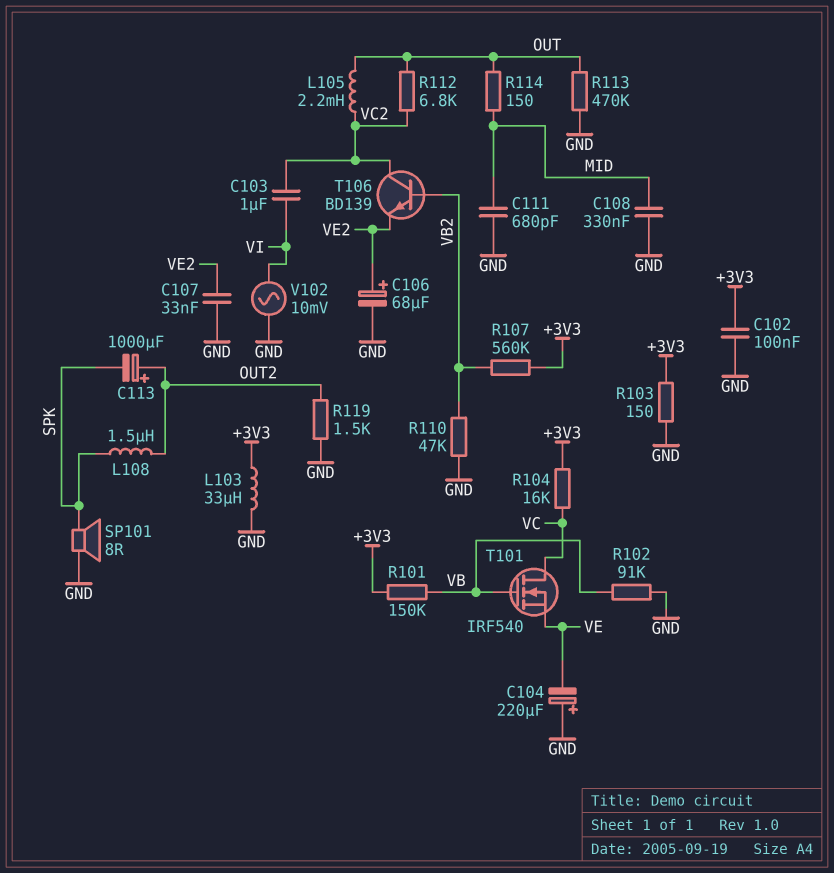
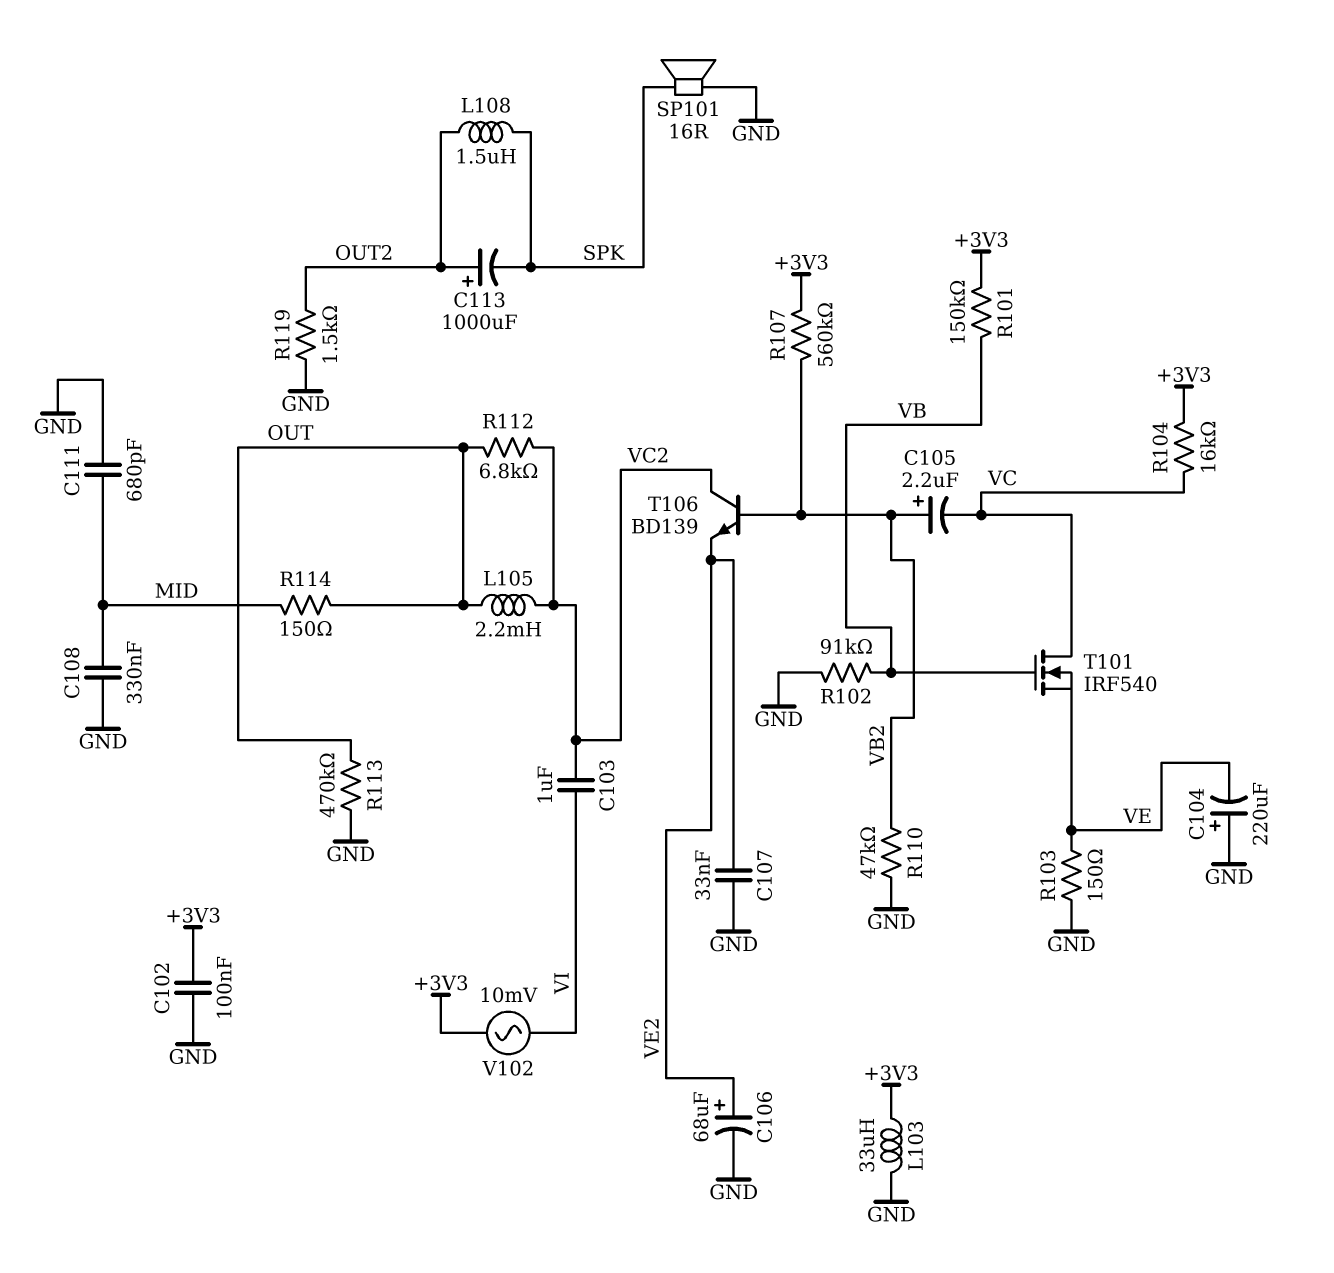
C105: none -> 2.2uF (plus VB2, minus VC)
R103: 150 (+3V3, GND) -> 150 (GND, VE)
SP101: speaker 8R (GND, SPK) -> speaker 16R (GND, SPK)
V102: AC 10mV (GND, VI) -> AC 10mV (+3V3, VI)

